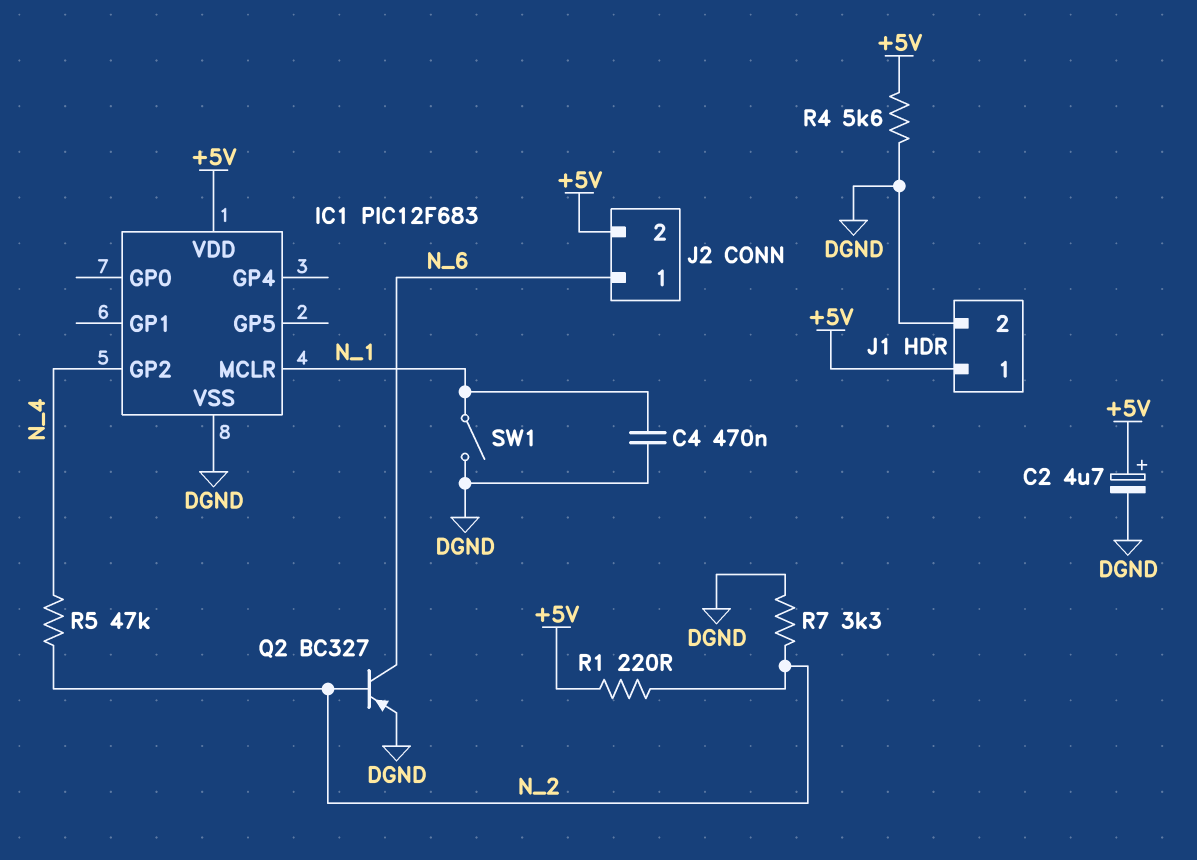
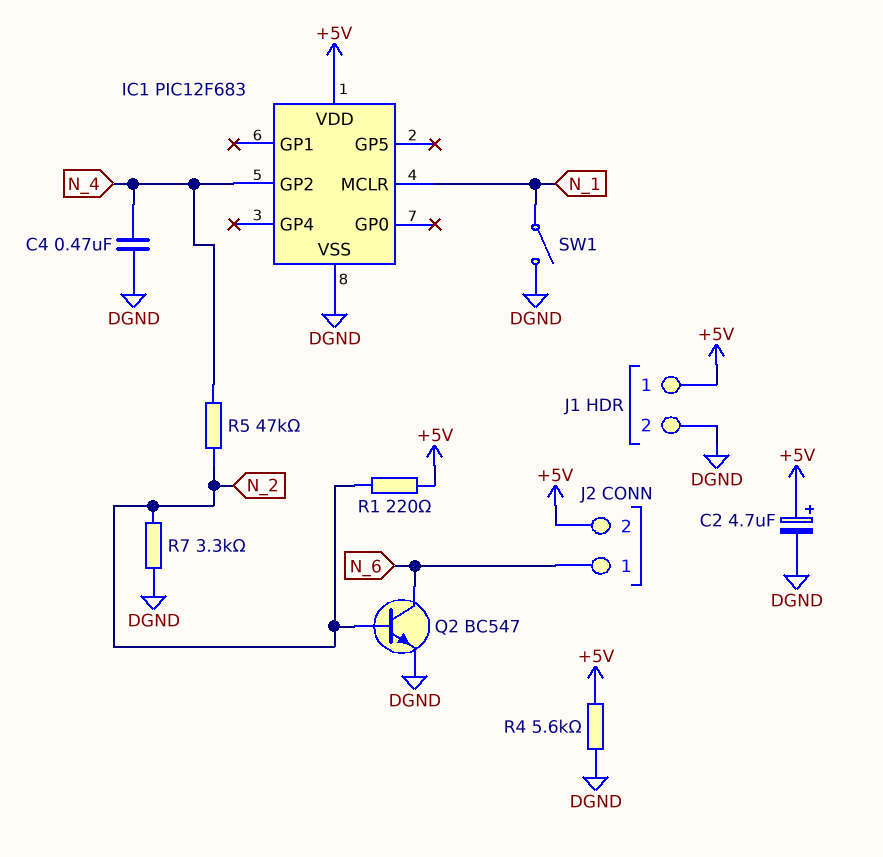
C4: 470nF (DGND, N_1) -> 470nF (DGND, N_4)
Q2: PNP BC327 (B N_2, C N_6, E DGND) -> NPN BC547 (B N_2, C N_6, E DGND)

